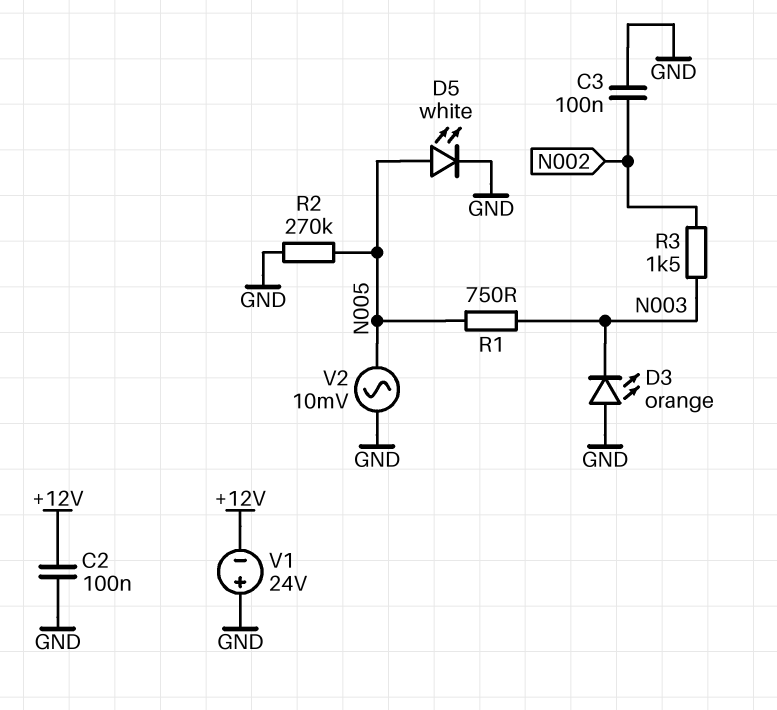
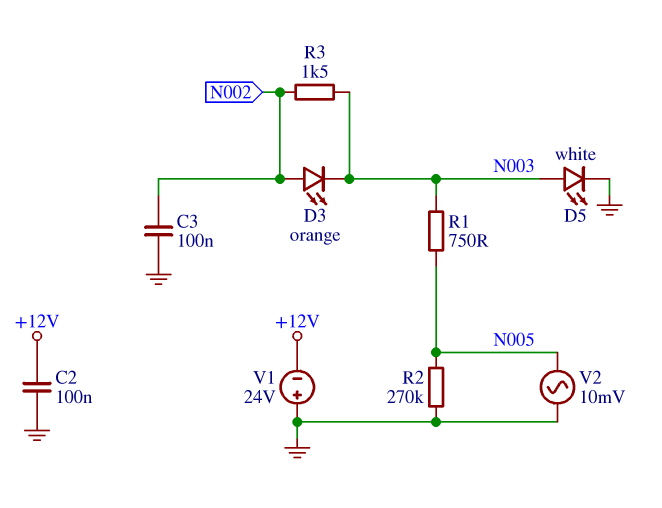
D3: LED orange (A GND, K N003) -> LED orange (A N002, K N003)
D5: LED white (A N005, K GND) -> LED white (A N003, K GND)

